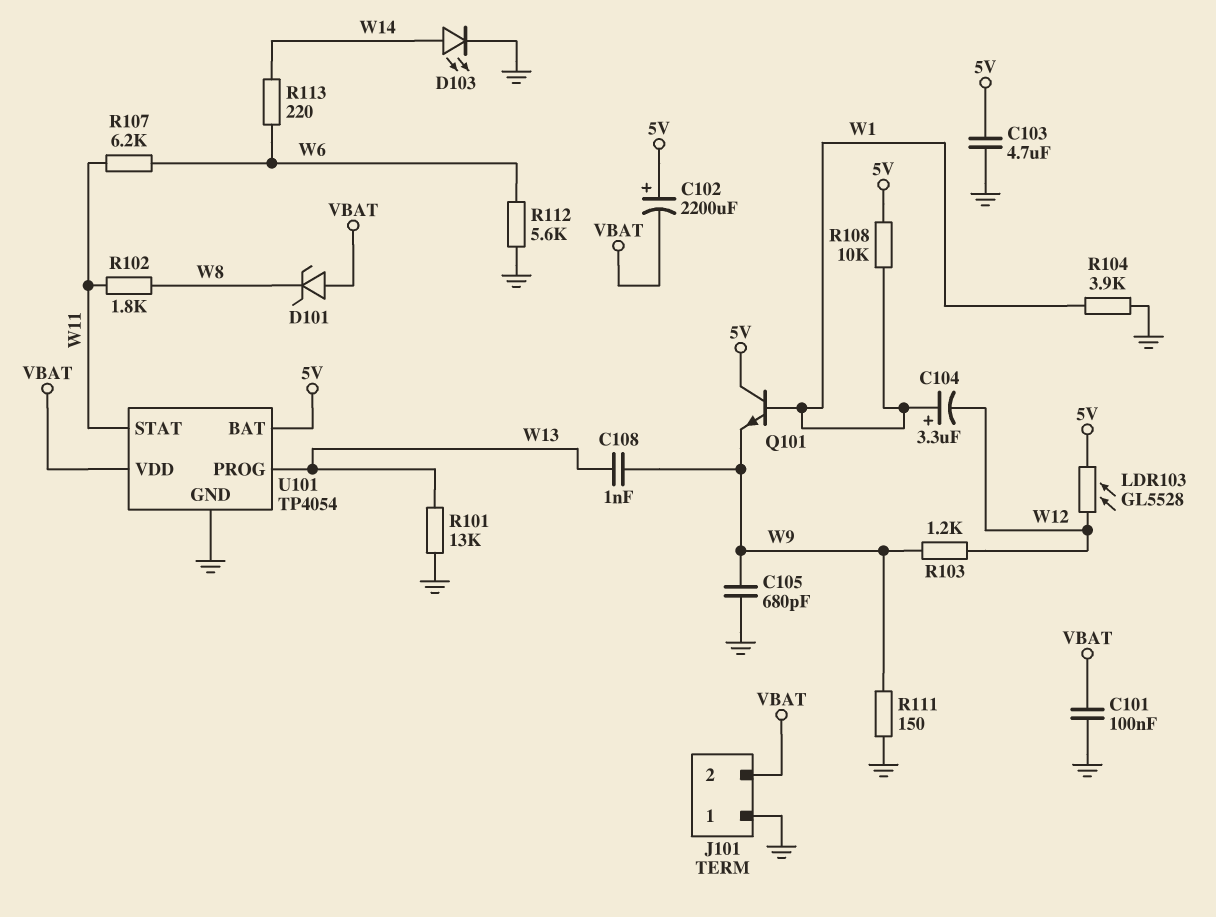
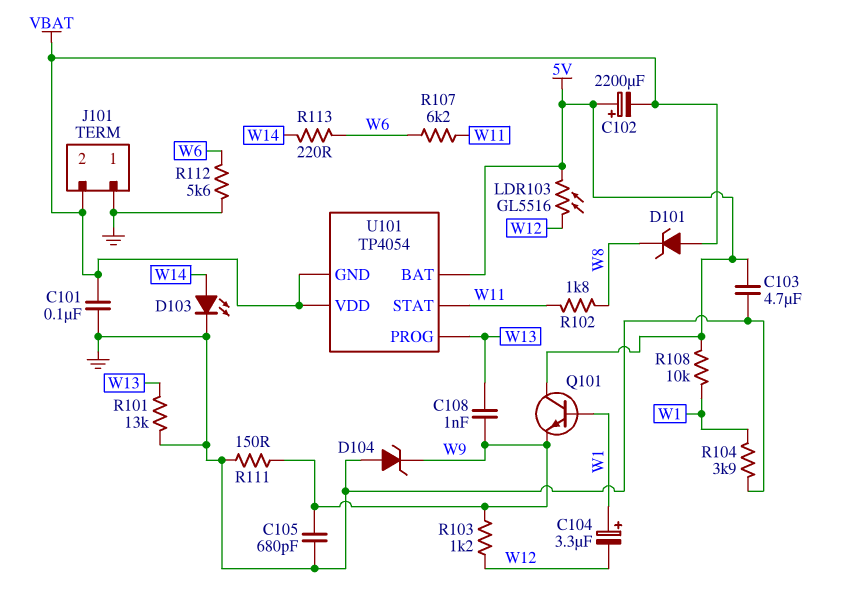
D104: none -> zener (A GND, K W9)
LDR103: GL5528 (5V, W12) -> GL5516 (5V, W12)
U101 pin GND: GND -> VBAT

